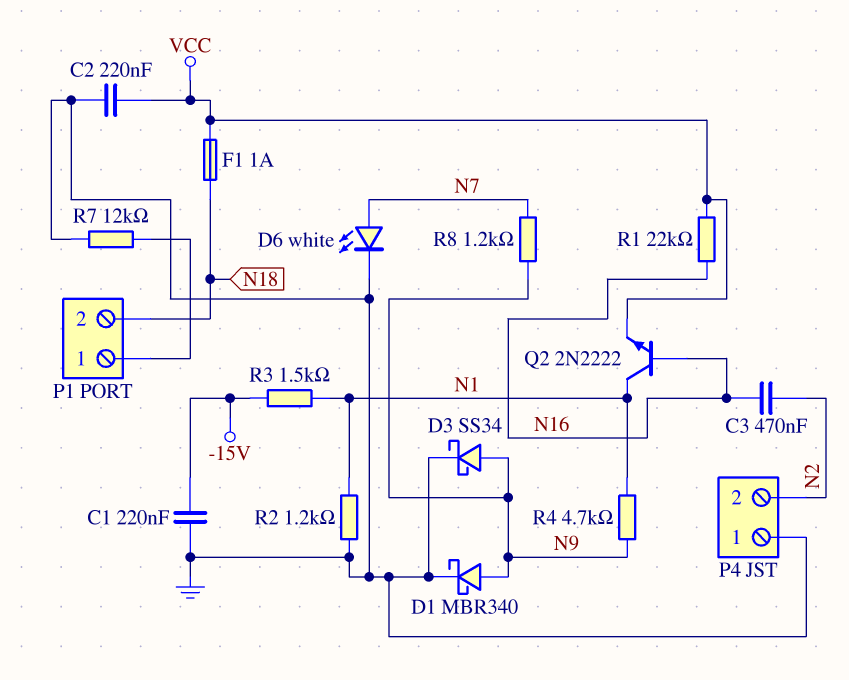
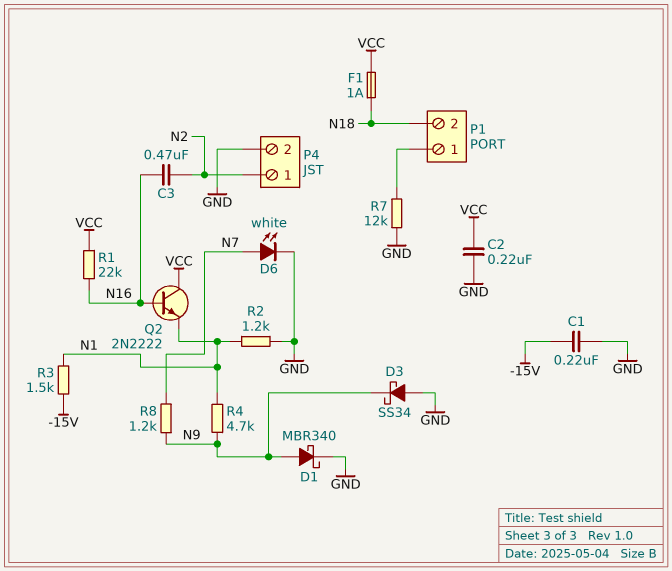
D3: schottky SS34 (A N9, K GND) -> schottky SS34 (A GND, K N9)
P4 pin 1: GND -> N2
P4 pin 2: N2 -> GND
Q2: NPN 2N2222 (B N16, C N1, E VCC) -> NPN 2N2222 (B N16, C VCC, E N1)

